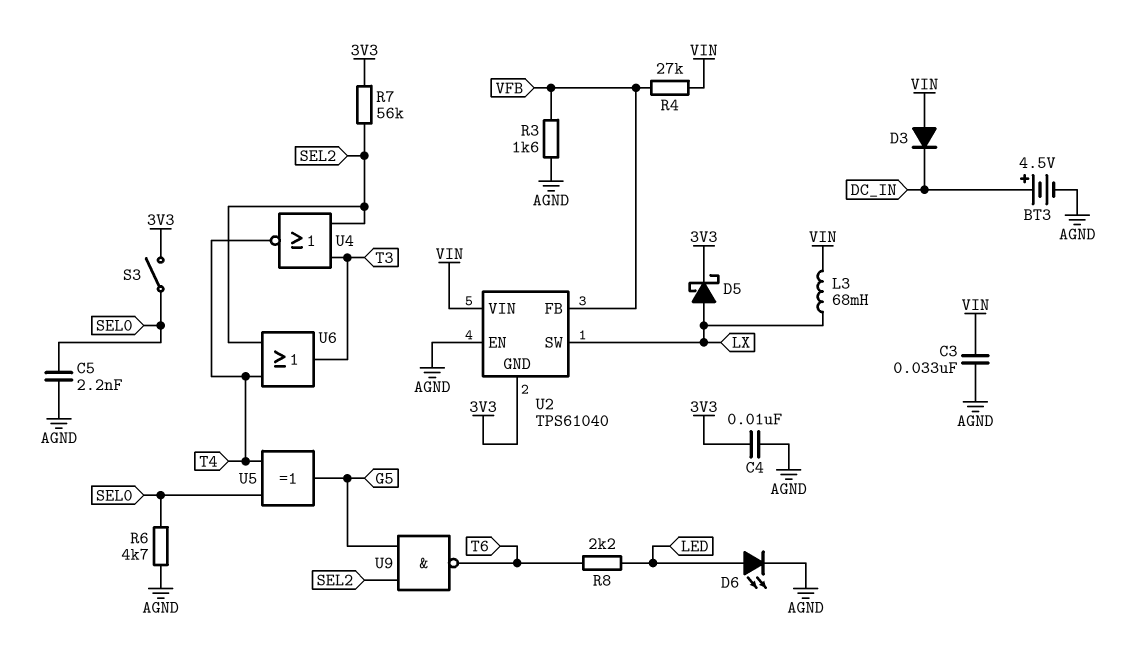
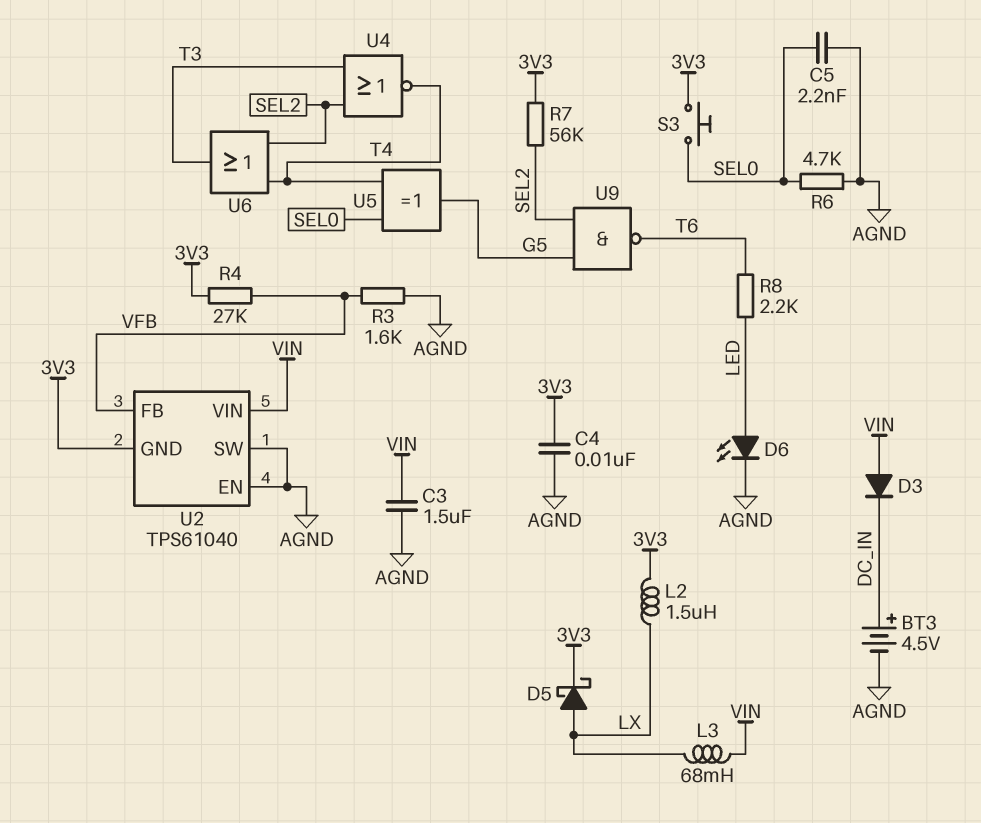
C3: 33nF (AGND, VIN) -> 1.5uF (AGND, VIN)
L2: none -> 1.5uH (3V3, LX)
R4: 27k (VFB, VIN) -> 27k (3V3, VFB)
S3: switch (3V3, SEL0) -> button (3V3, SEL0)
U2 pin SW: LX -> AGND

